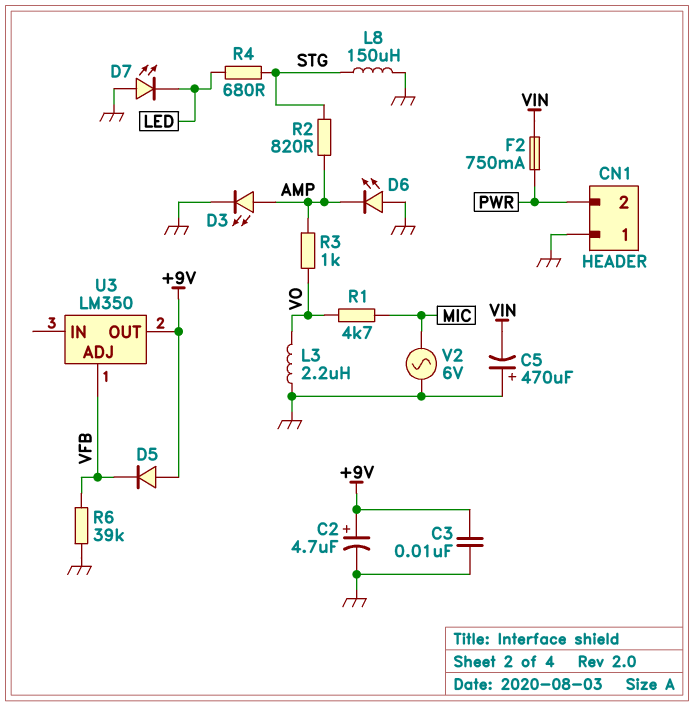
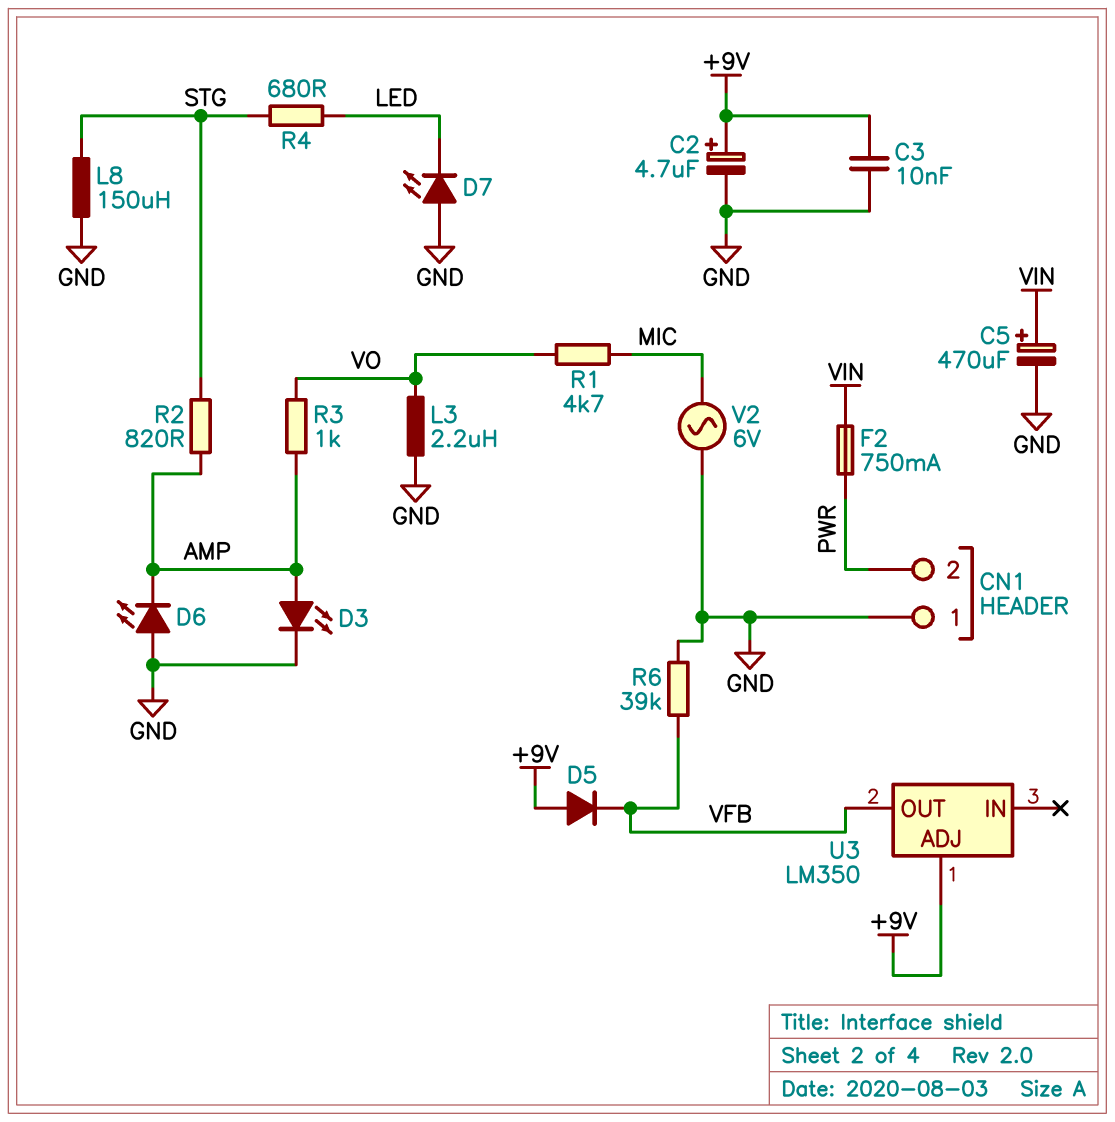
C5: 470uF (plus GND, minus VIN) -> 470uF (plus VIN, minus GND)
U3 pin ADJ: VFB -> +9V
U3 pin OUT: +9V -> VFB

